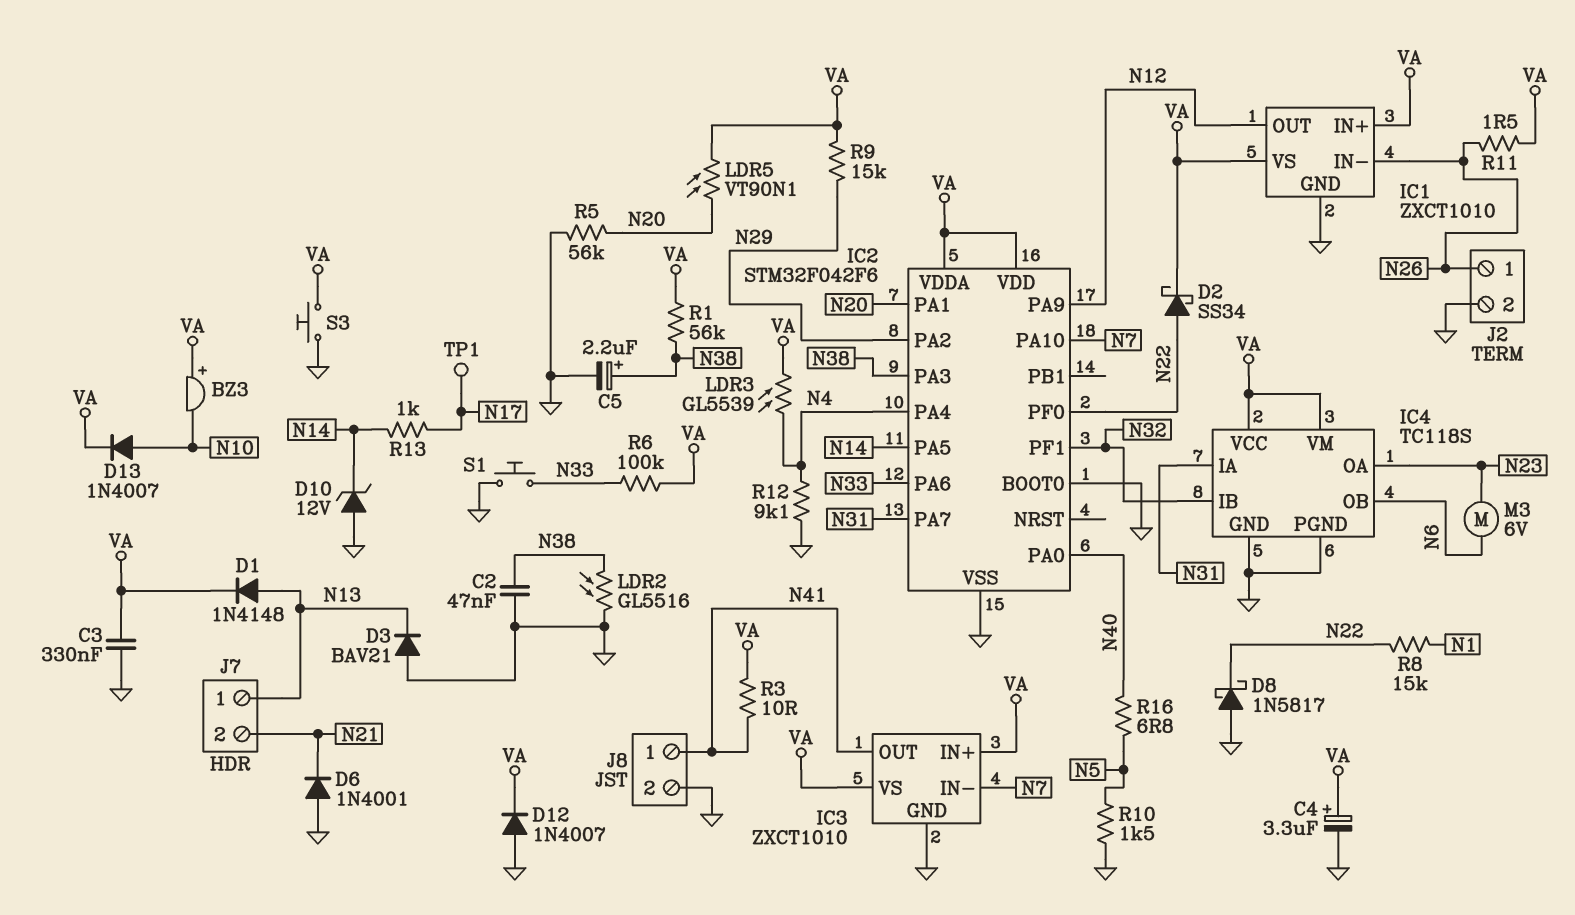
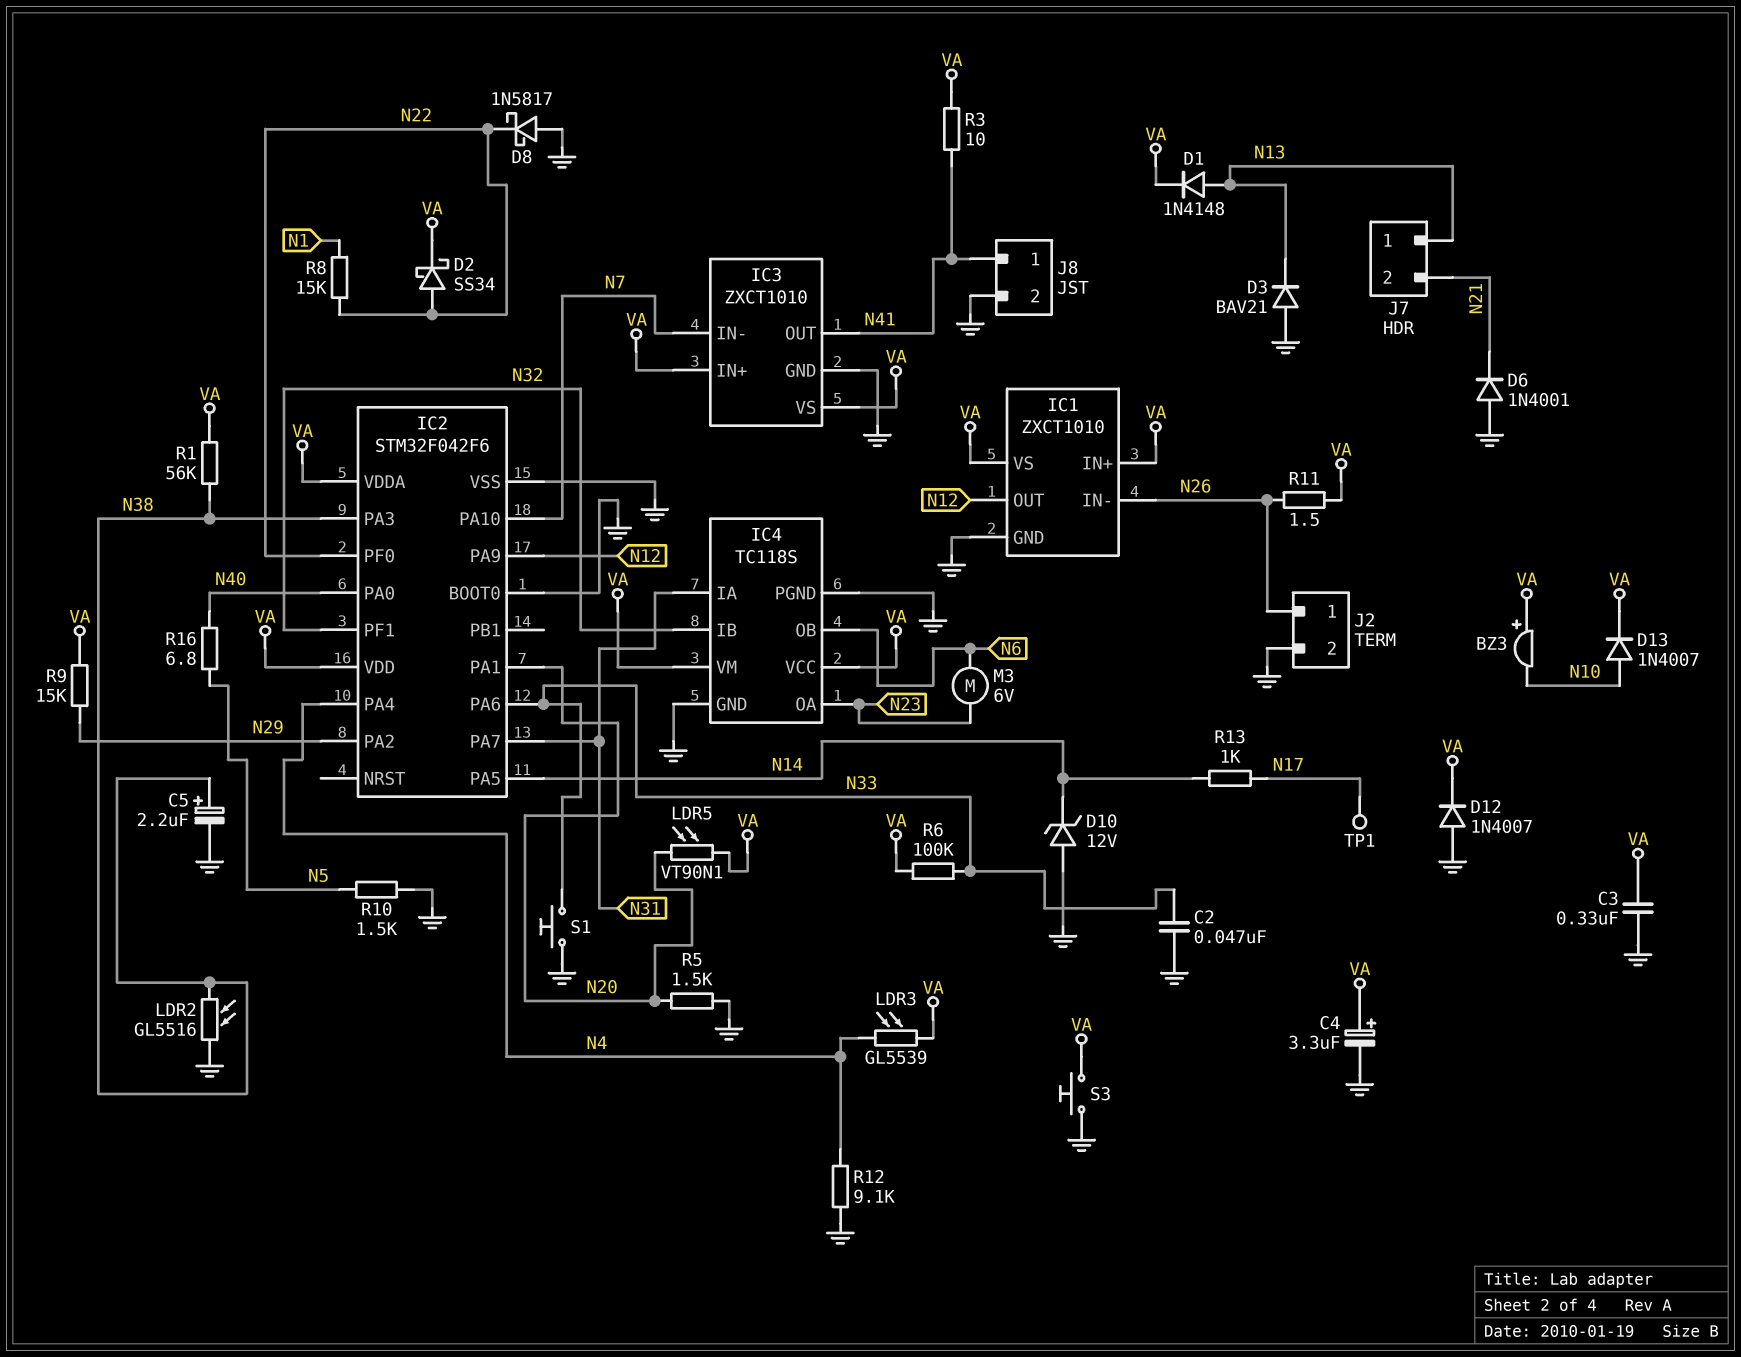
C2: 47nF (GND, N38) -> 47nF (GND, N33)
R5: 56k (GND, N20) -> 1.5k (GND, N20)

